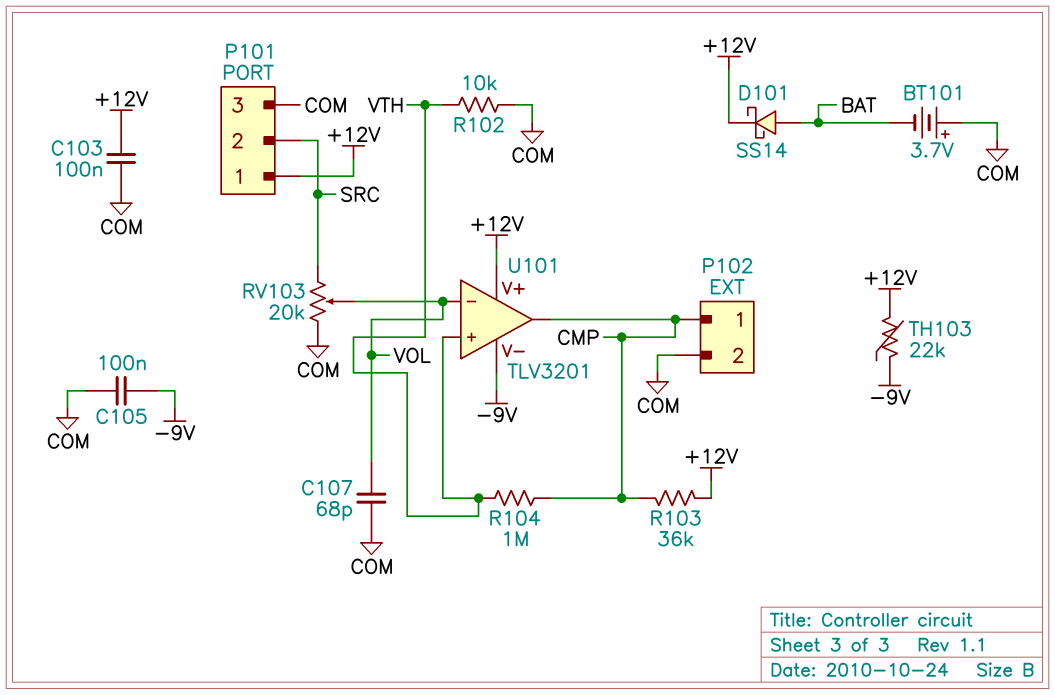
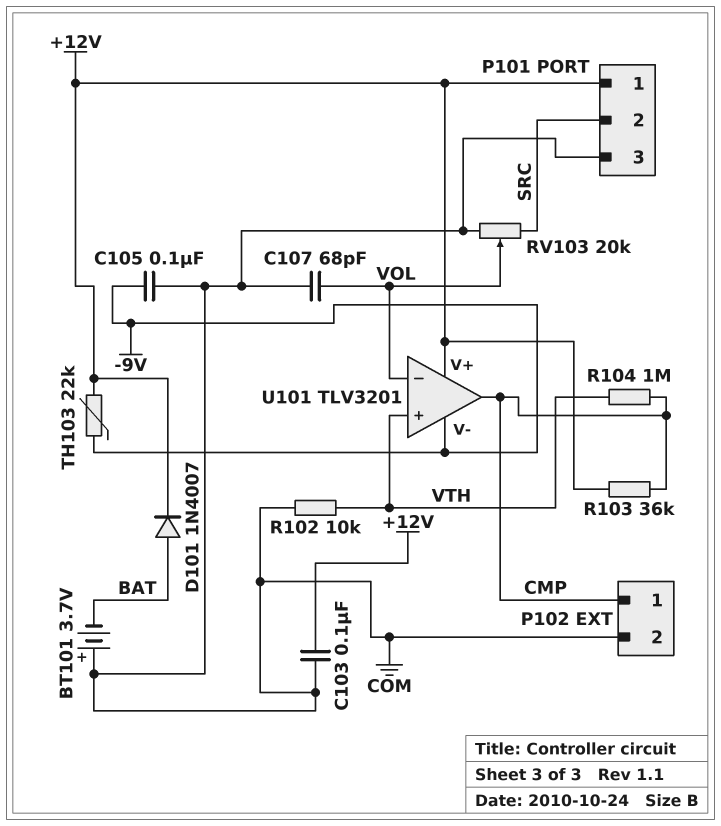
D101: schottky SS14 (A BAT, K +12V) -> diode 1N4007 (A BAT, K +12V)

